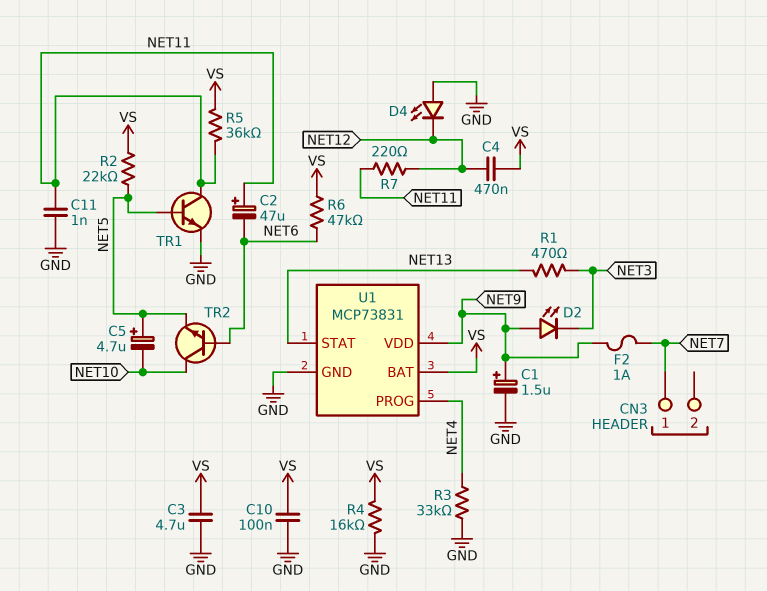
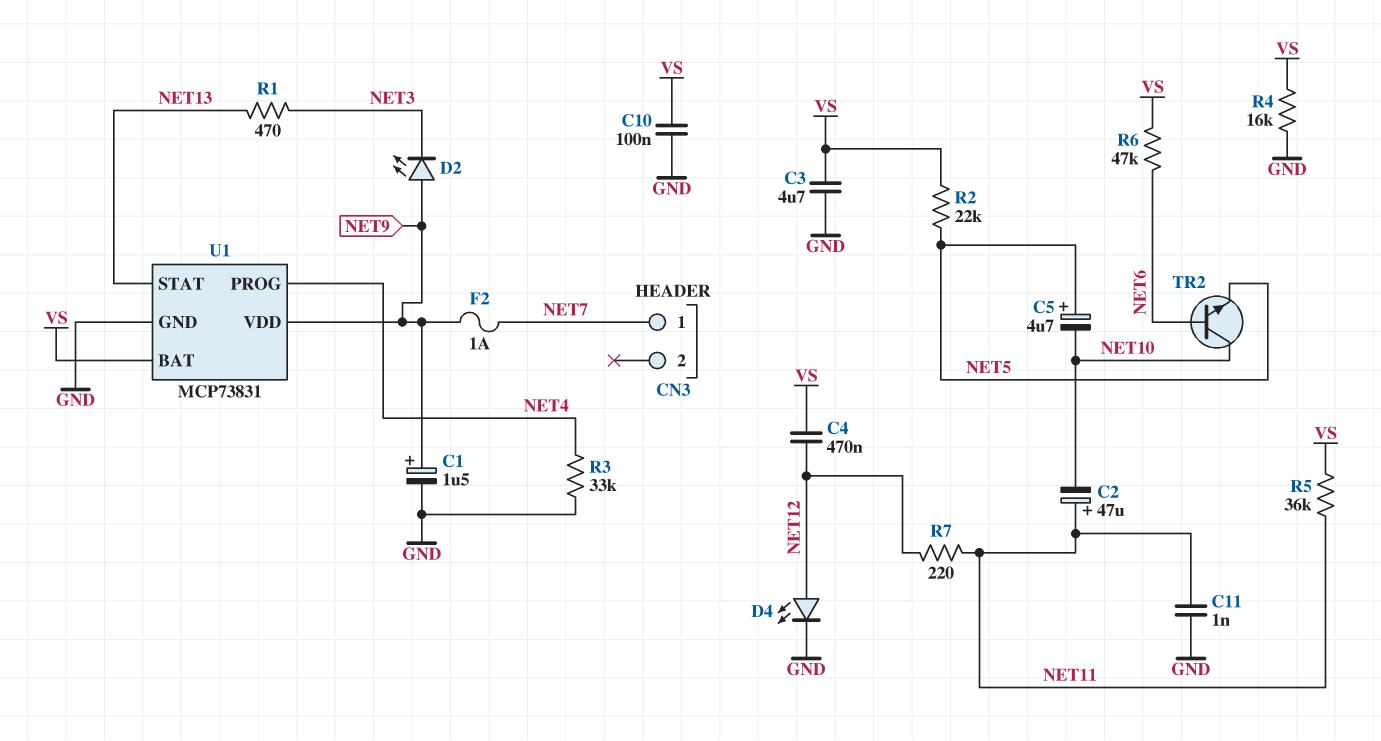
C2: 47uF (plus NET11, minus NET6) -> 47uF (plus NET11, minus NET10)
D4: LED (A GND, K NET12) -> LED (A NET12, K GND)
TR1: NPN (B NET5, C NET11, E GND) -> none

